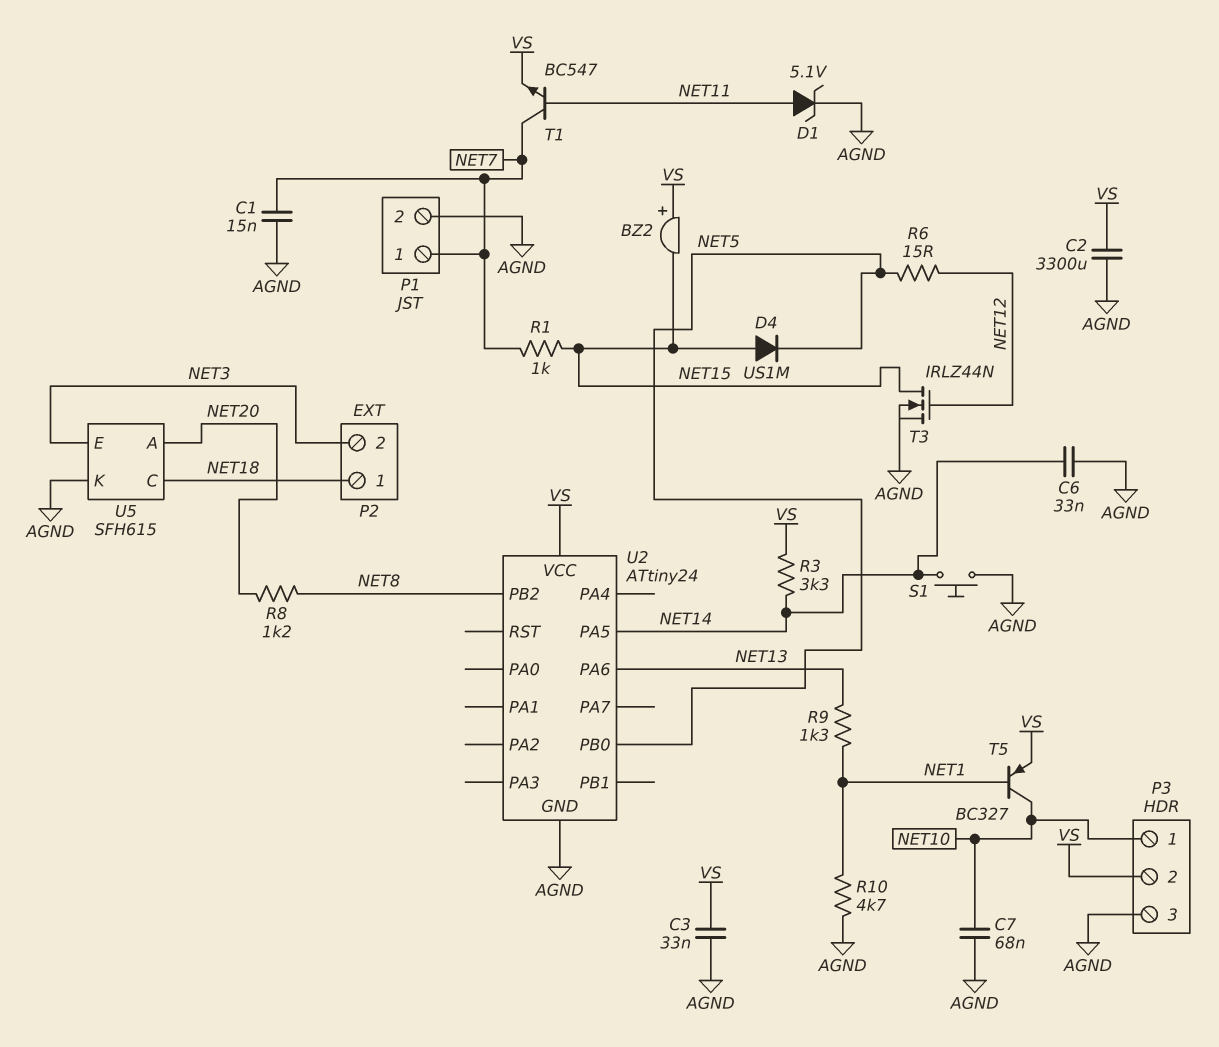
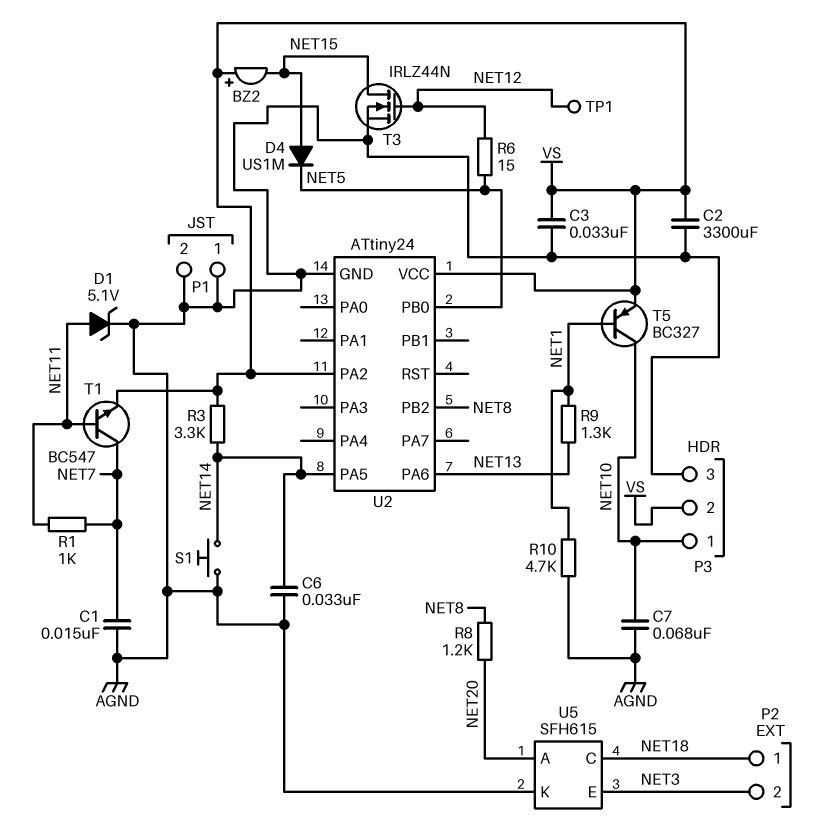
P1 pin 1: NET7 -> AGND
R1: 1k (NET7, NET15) -> 1k (NET7, NET11)
TP1: none -> test point (NET12)
U2 pin PA2: none -> VS

